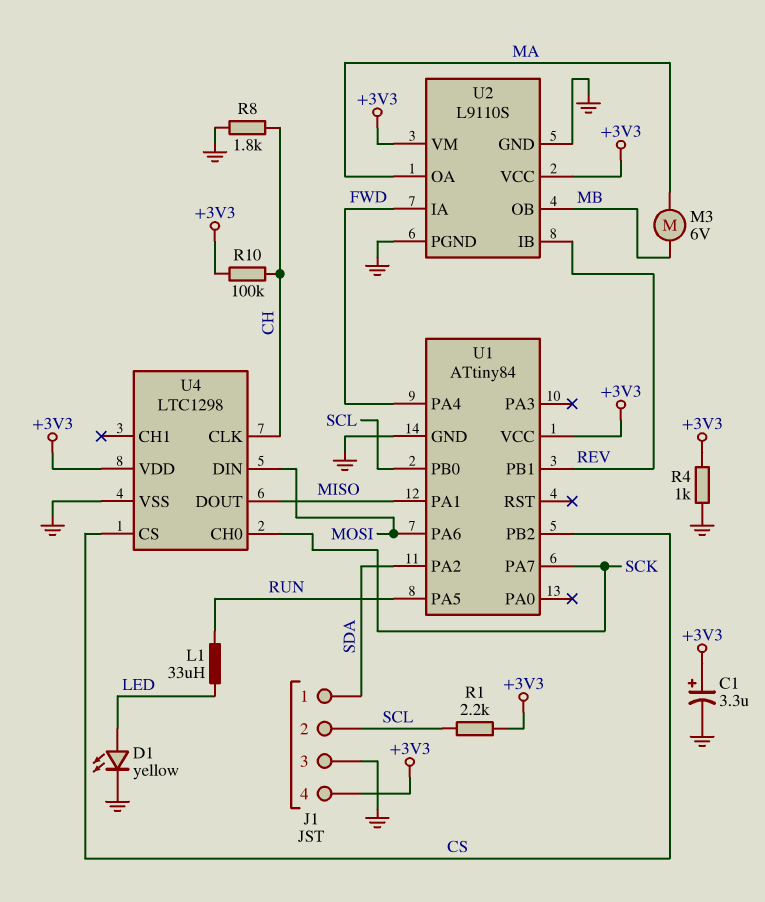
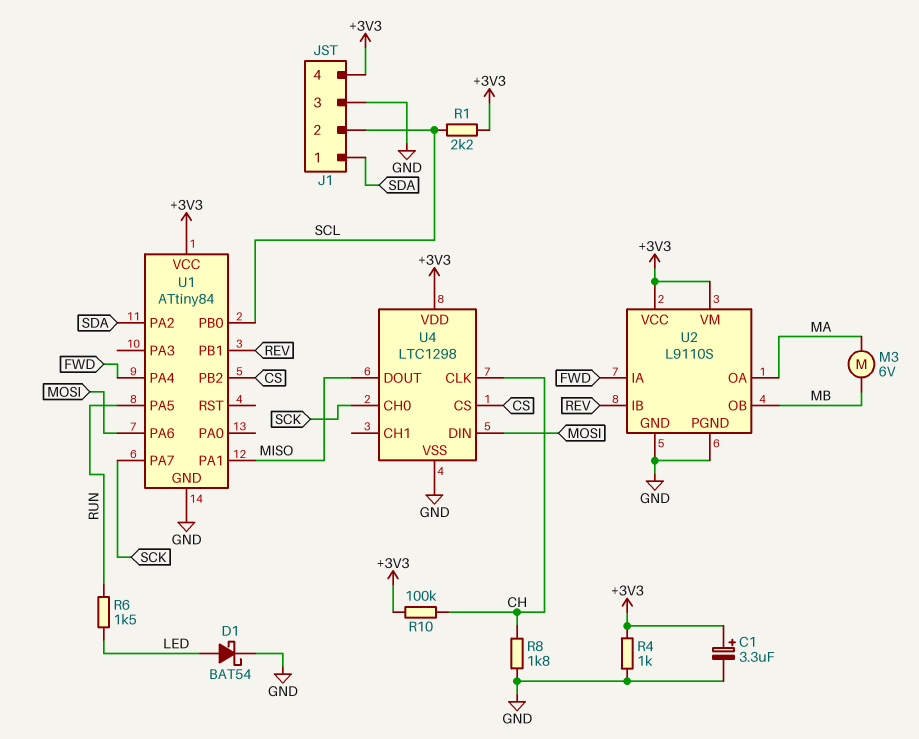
D1: LED yellow (A LED, K GND) -> schottky BAT54 (A LED, K GND)
L1: 33uH (LED, RUN) -> none
R6: none -> 1.5k (LED, RUN)

